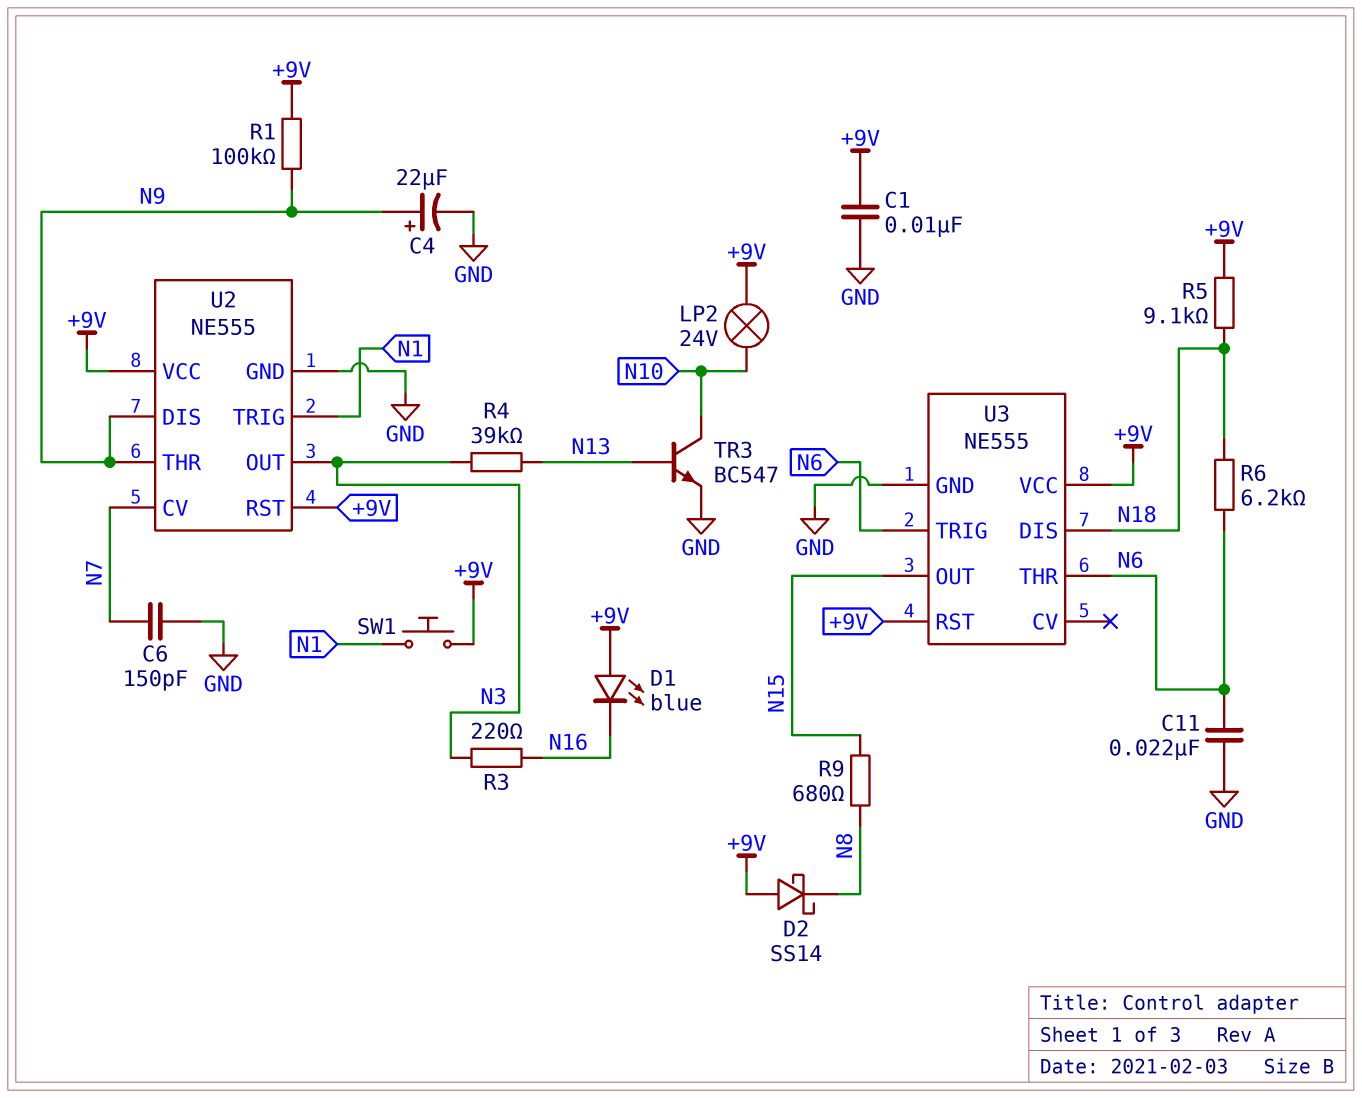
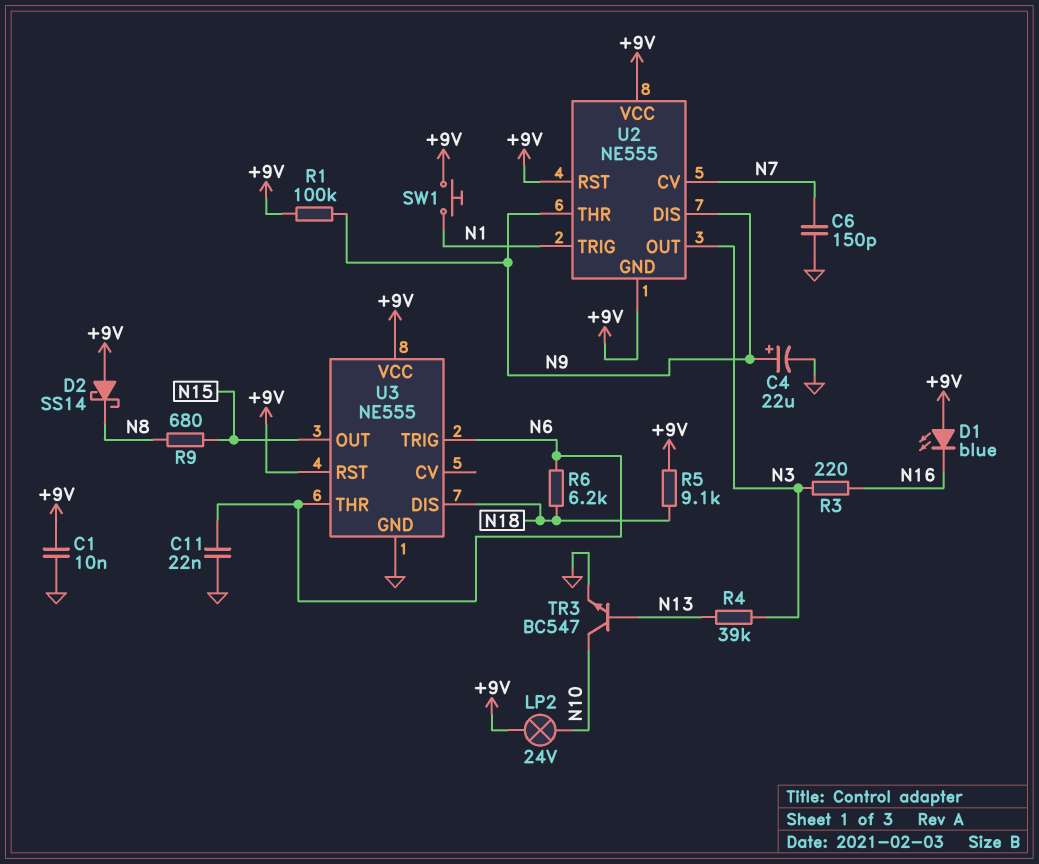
U2 pin GND: GND -> +9V

